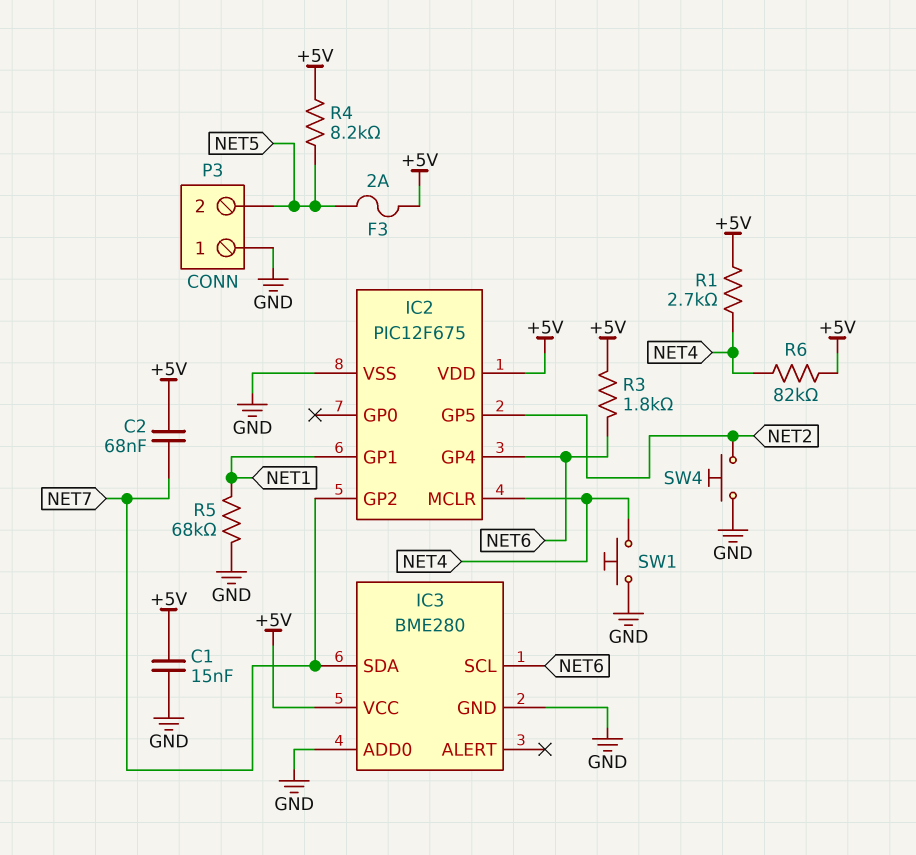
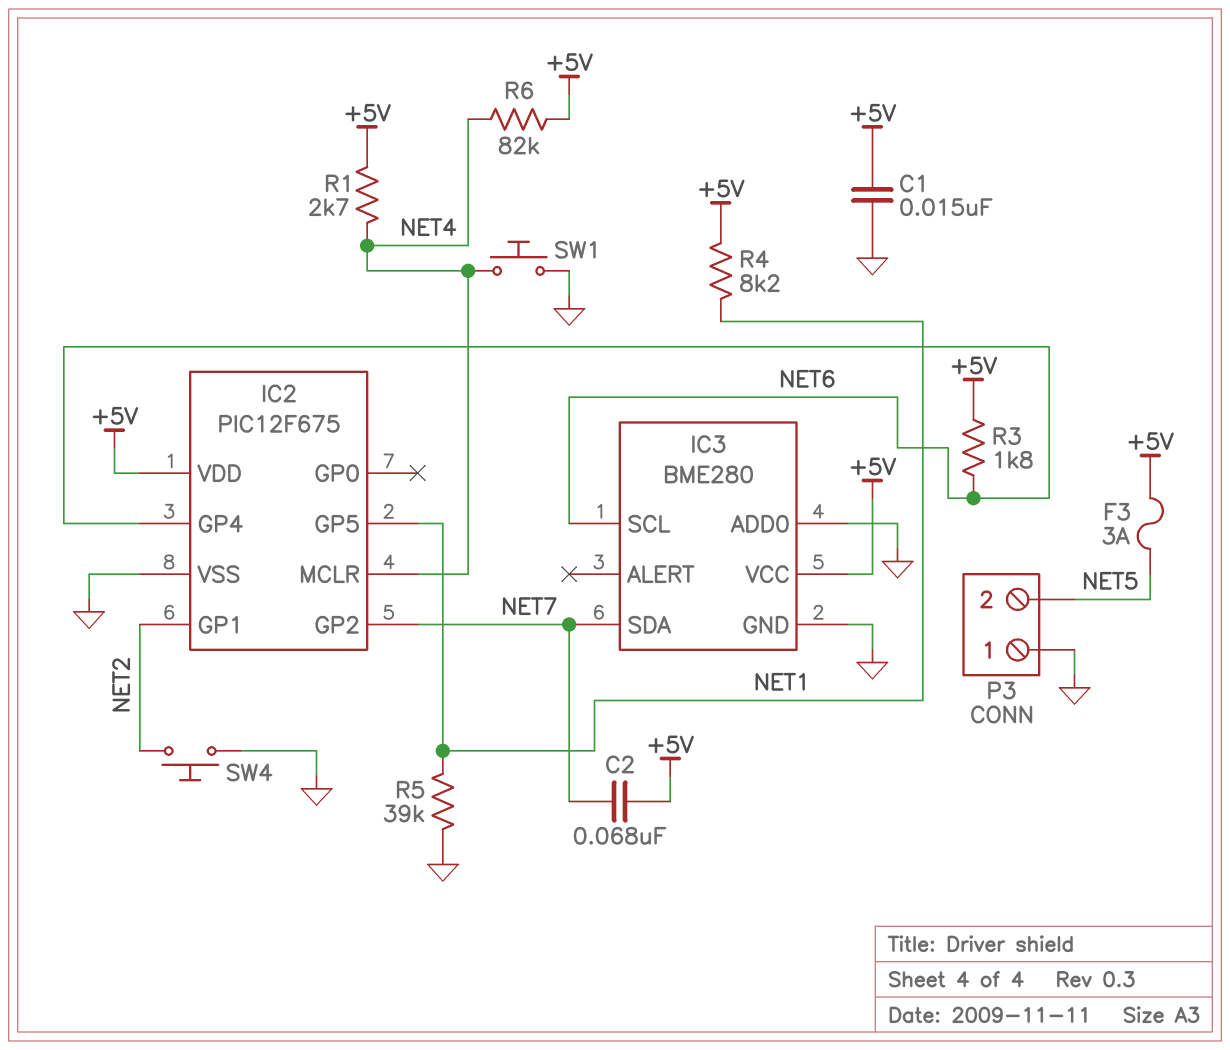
F3: 2A (+5V, NET5) -> 3A (+5V, NET5)
IC2 pin GP1: NET1 -> NET2
IC2 pin GP5: NET2 -> NET1
R4: 8.2k (+5V, NET5) -> 8.2k (+5V, NET1)
R5: 68k (GND, NET1) -> 39k (GND, NET1)

